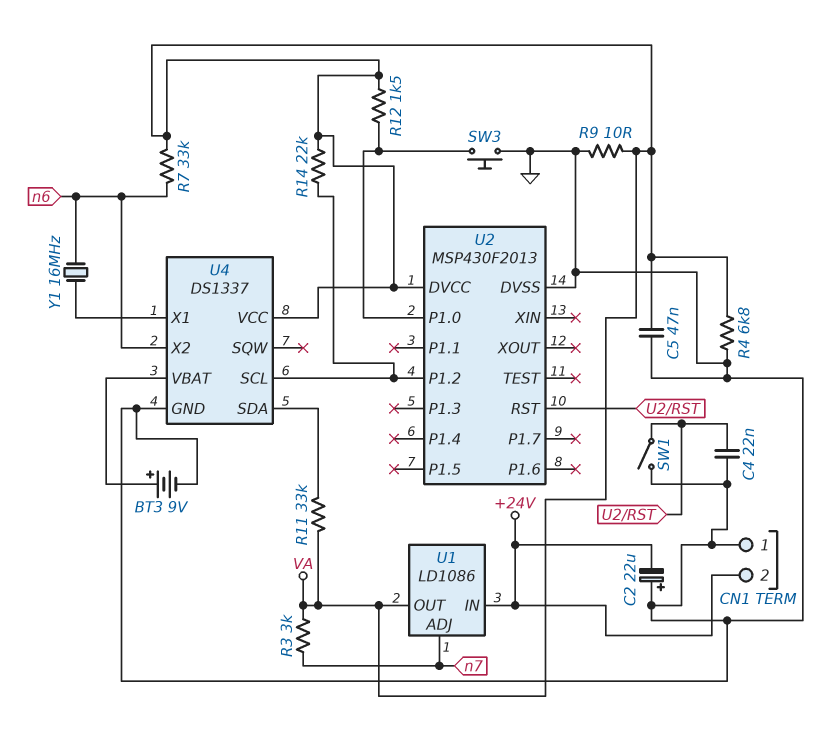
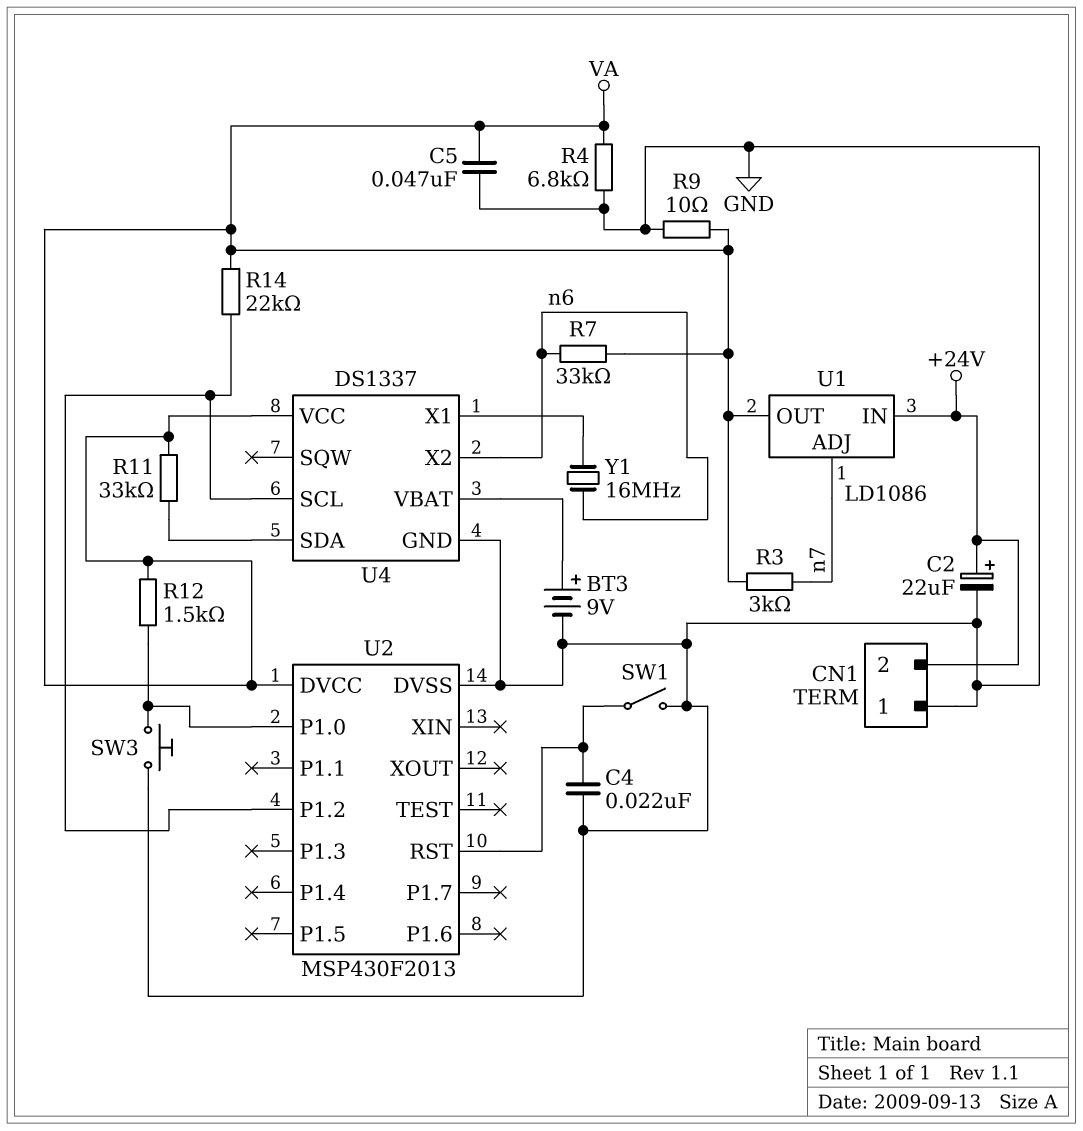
C2: 22uF (plus GND, minus +24V) -> 22uF (plus +24V, minus GND)

